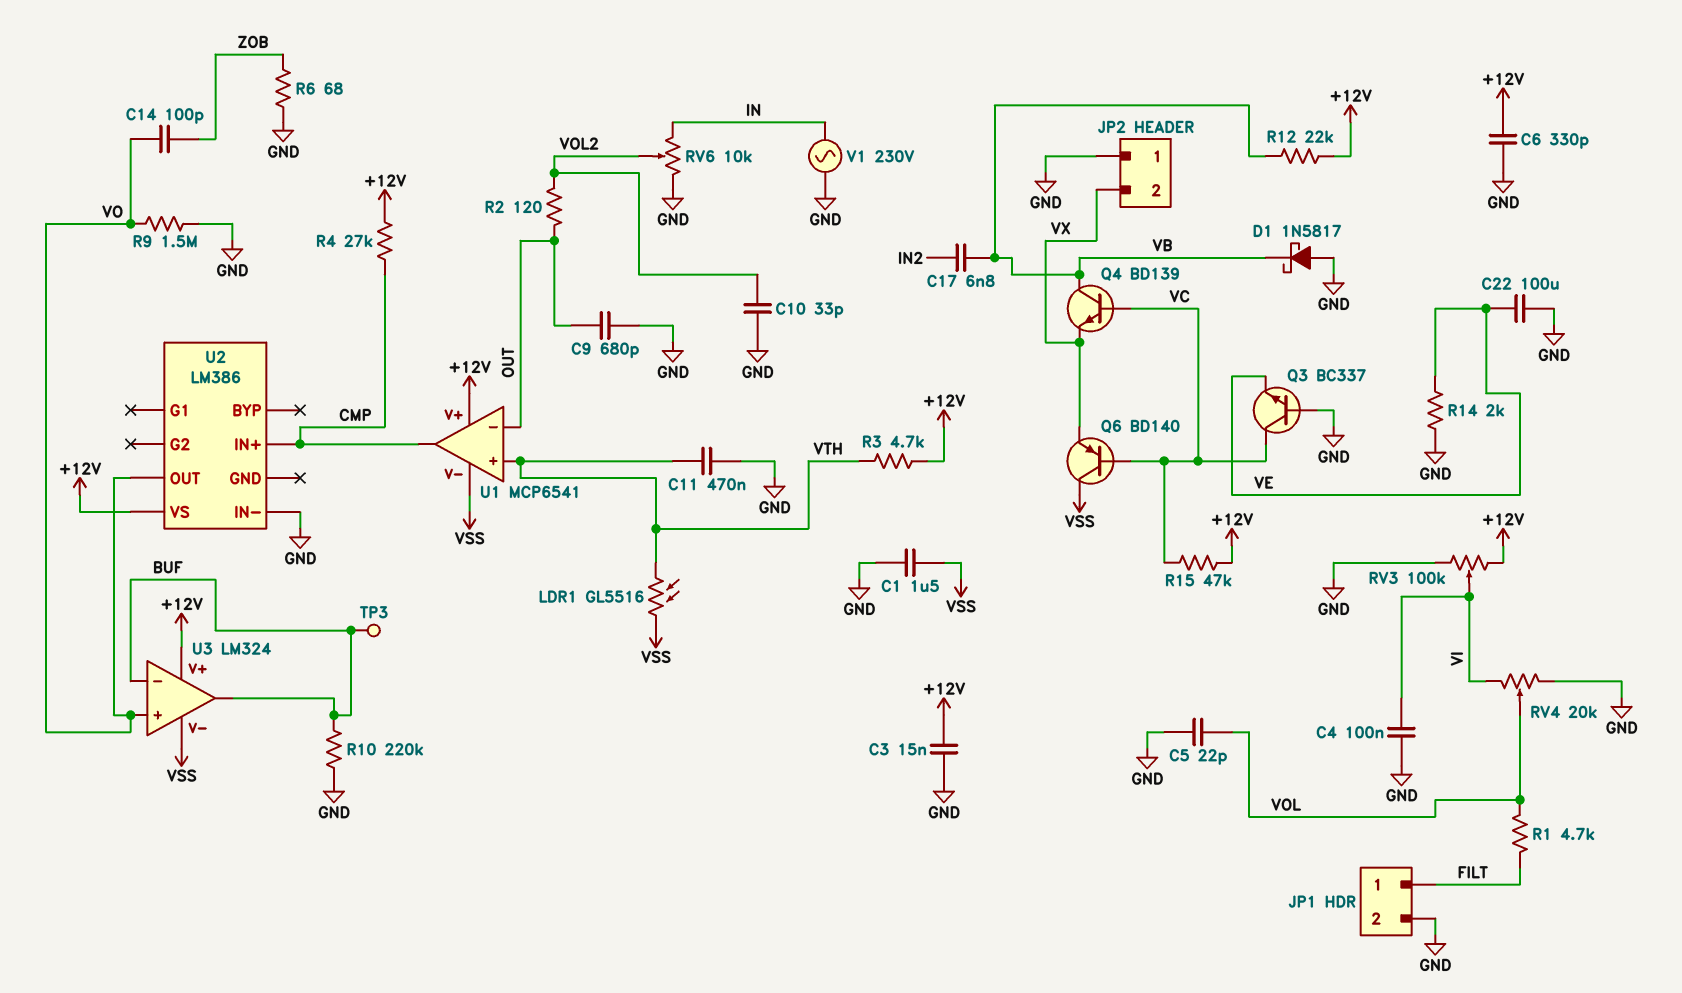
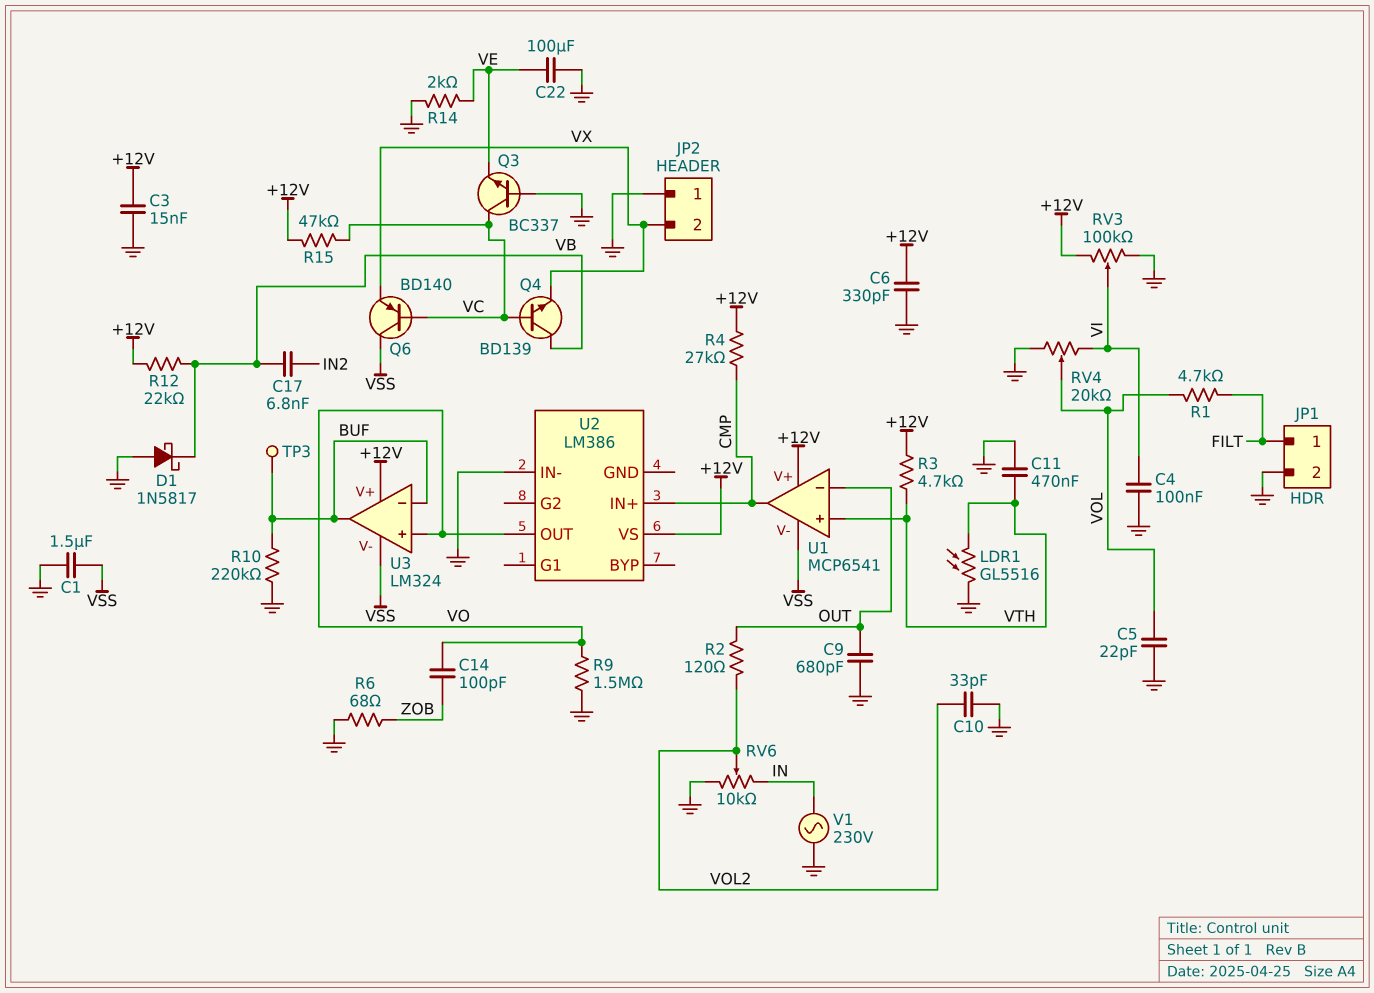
LDR1: GL5516 (VSS, VTH) -> GL5516 (GND, VTH)

